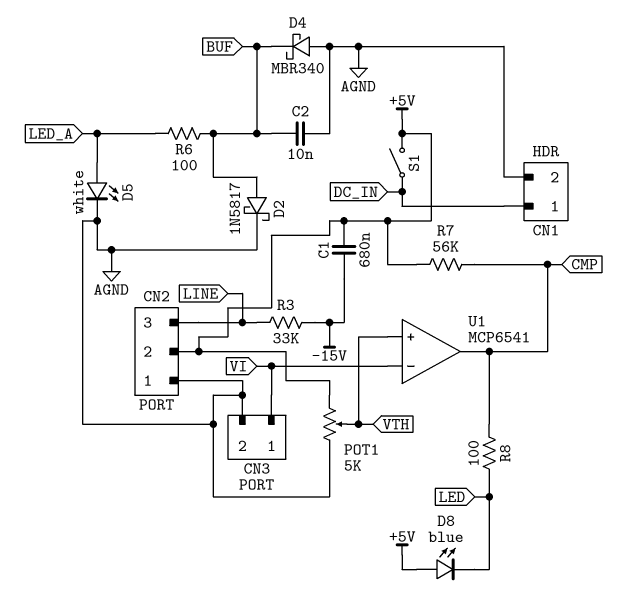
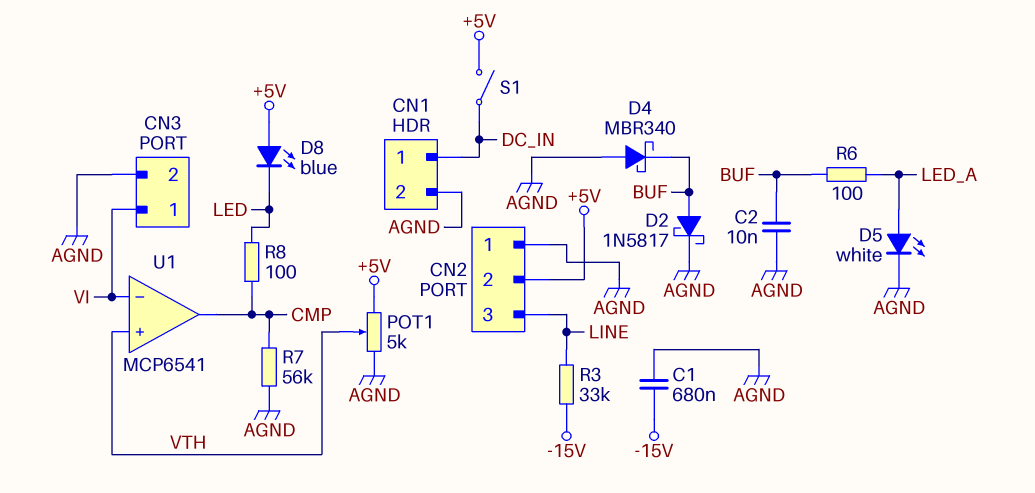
C1: 680nF (+5V, -15V) -> 680nF (-15V, AGND)
R7: 56k (+5V, CMP) -> 56k (AGND, CMP)

